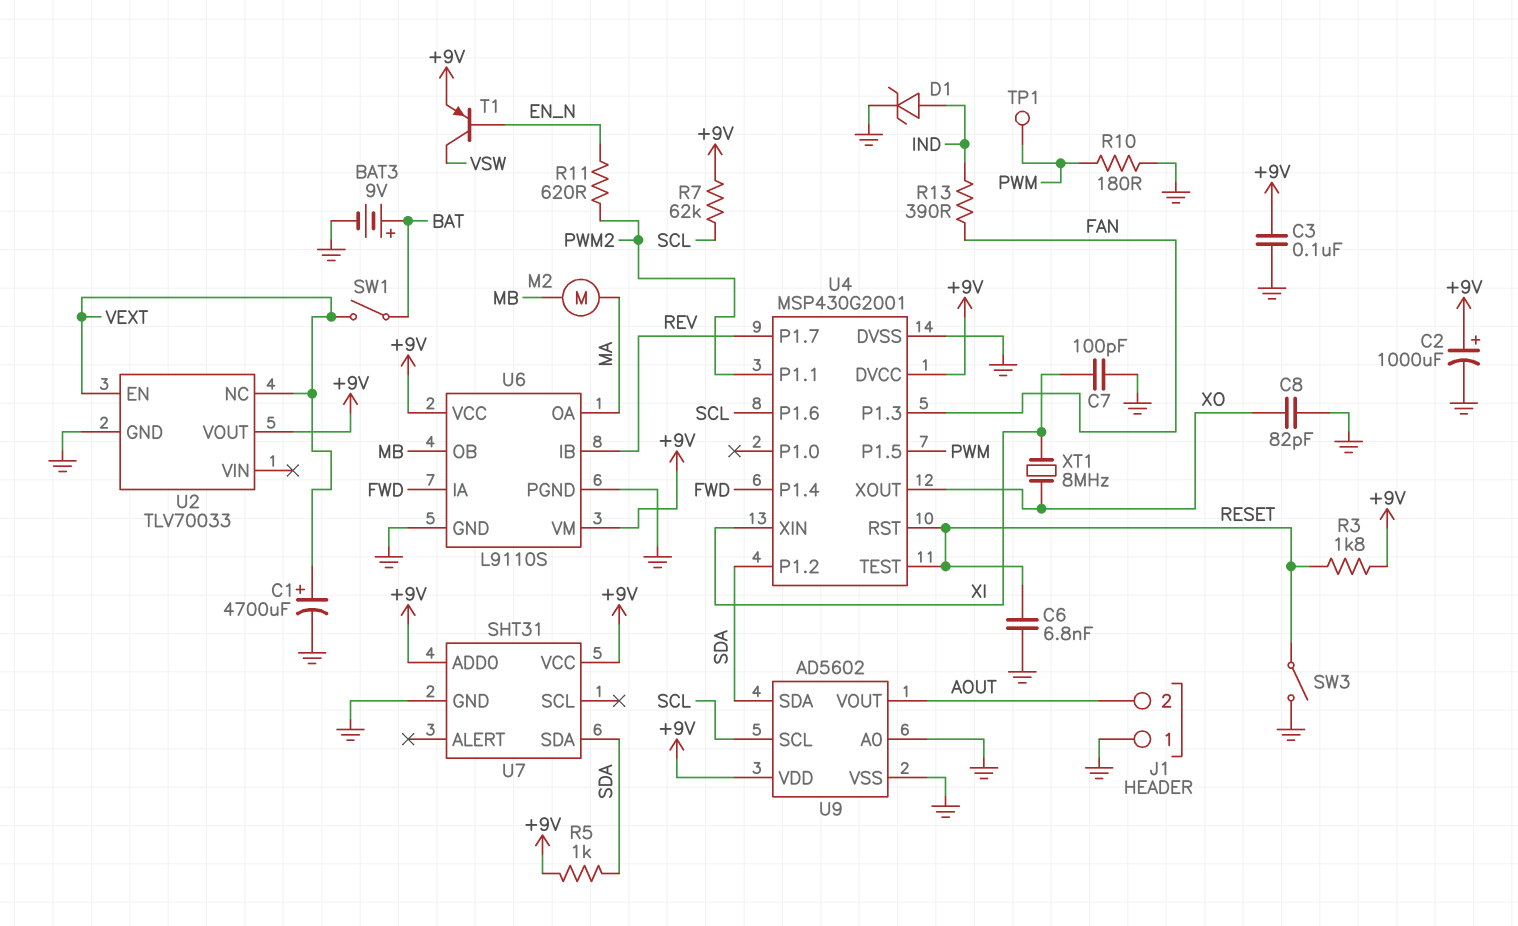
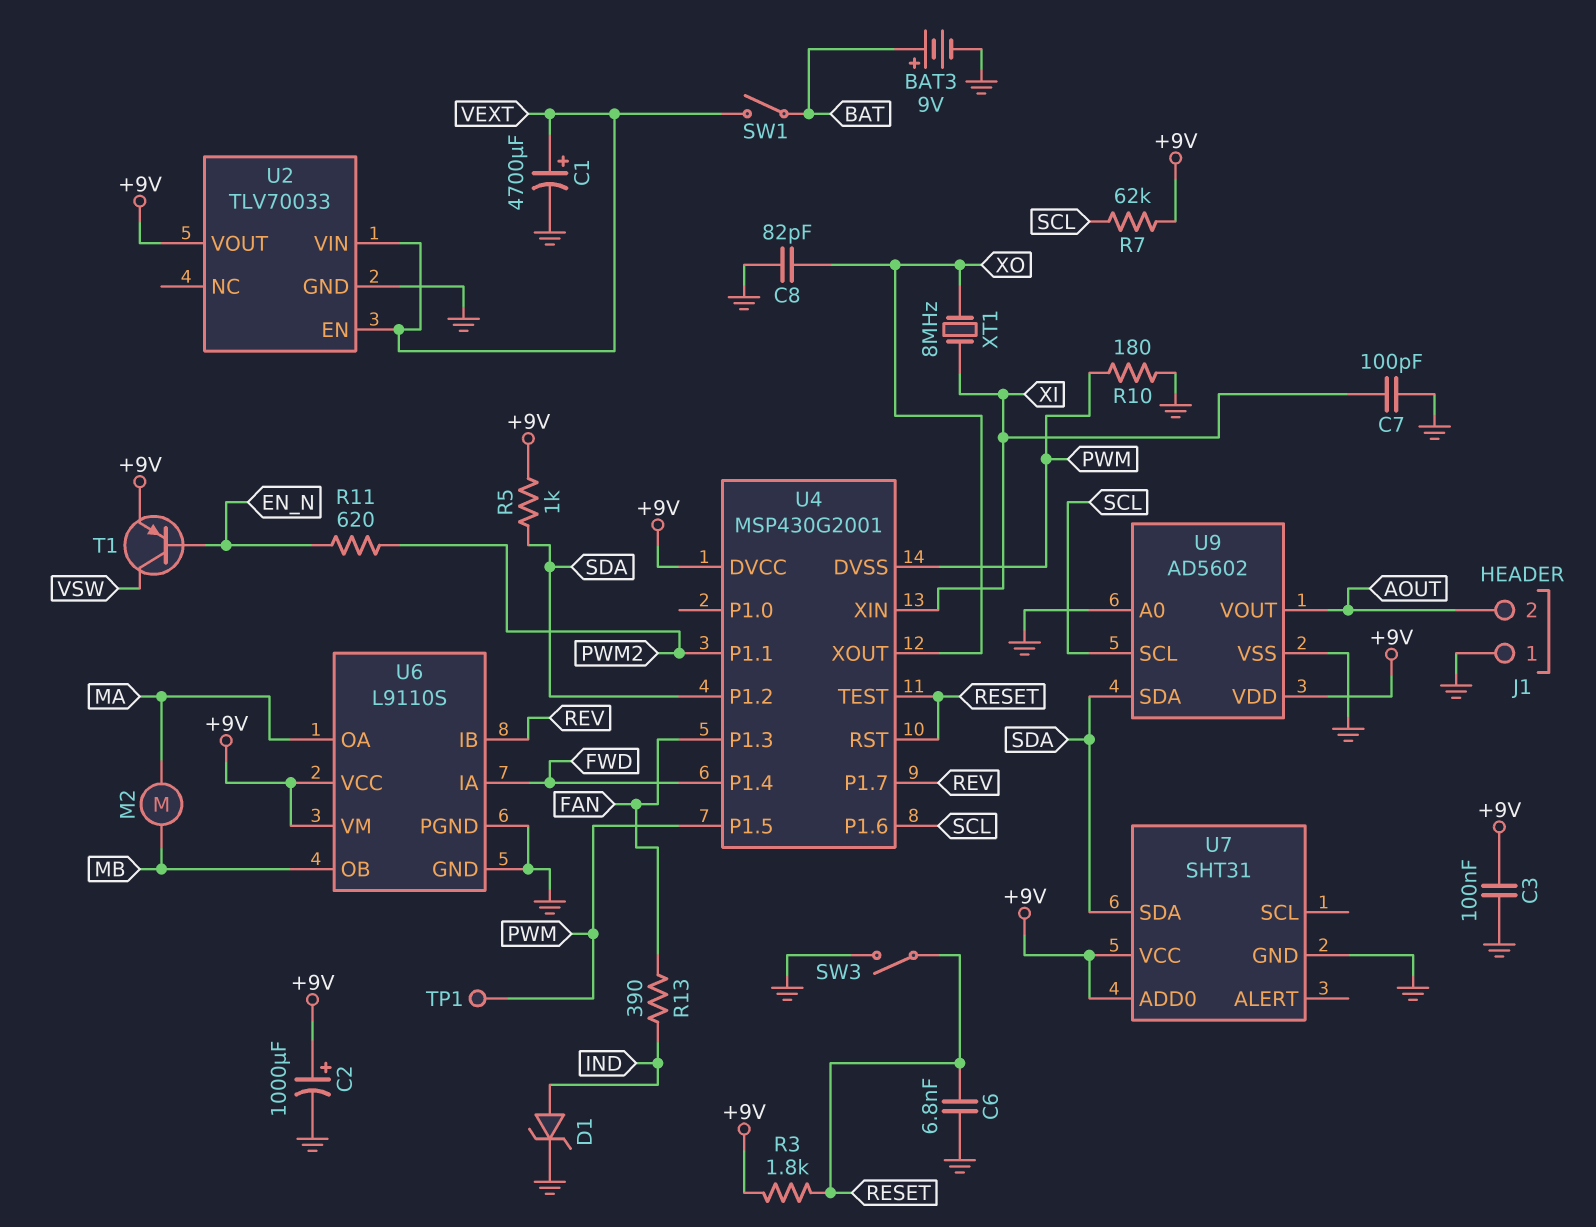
U2 pin NC: VEXT -> none
U2 pin VIN: none -> VEXT
U4 pin DVSS: GND -> PWM

